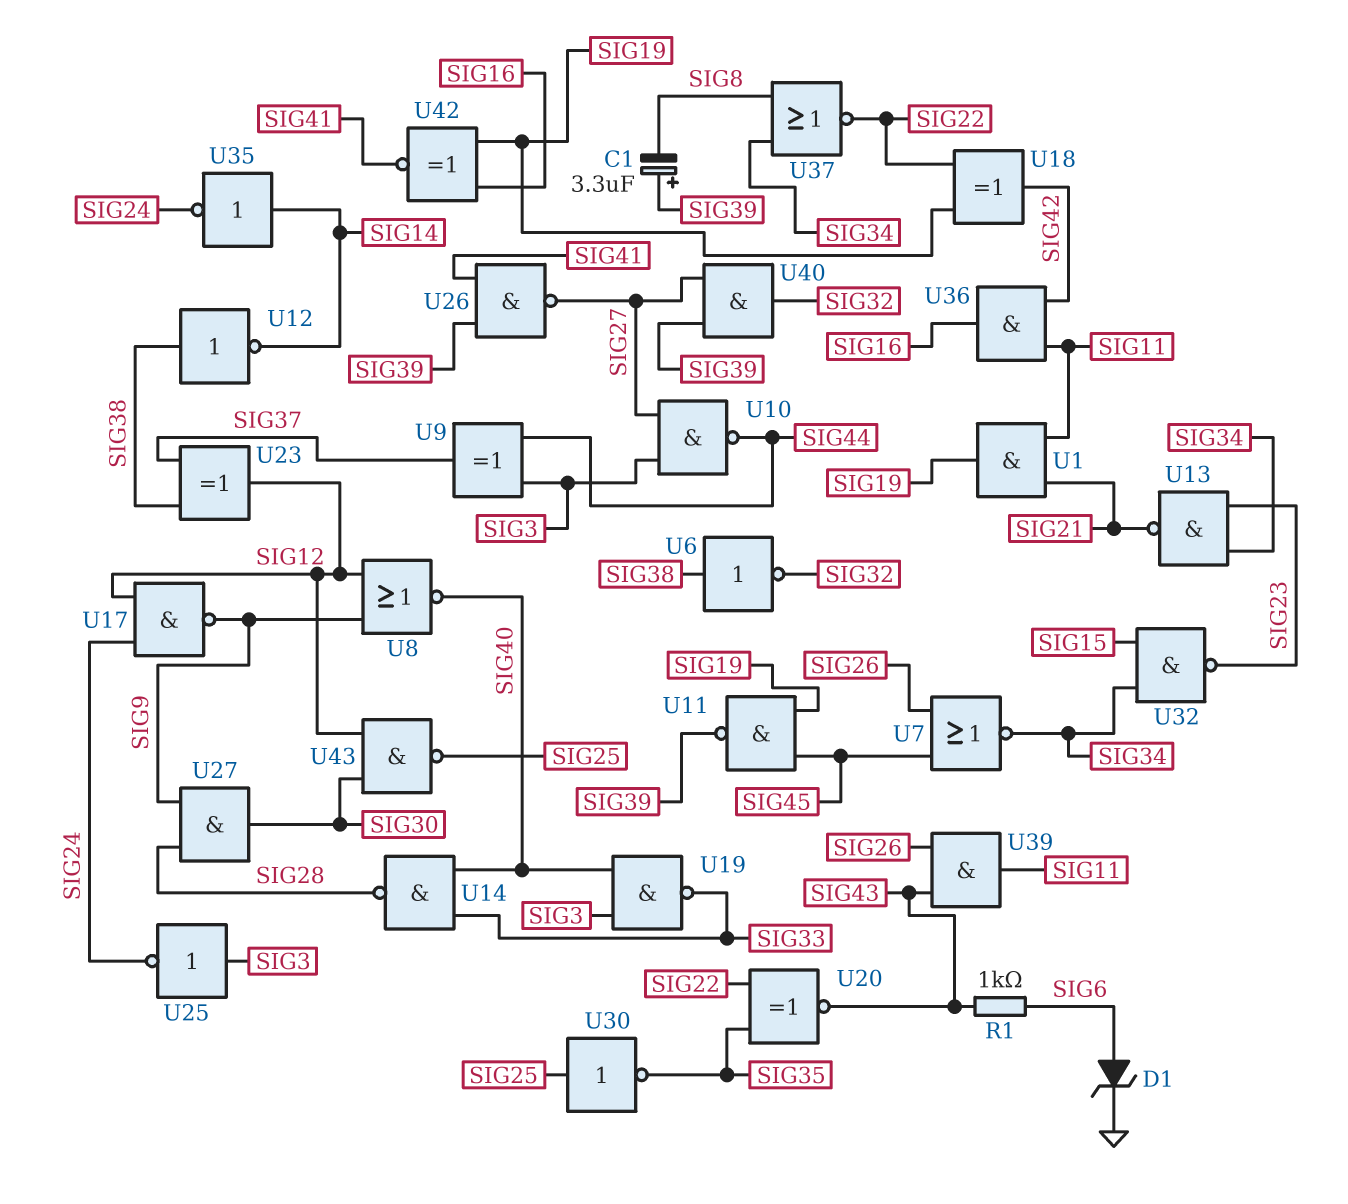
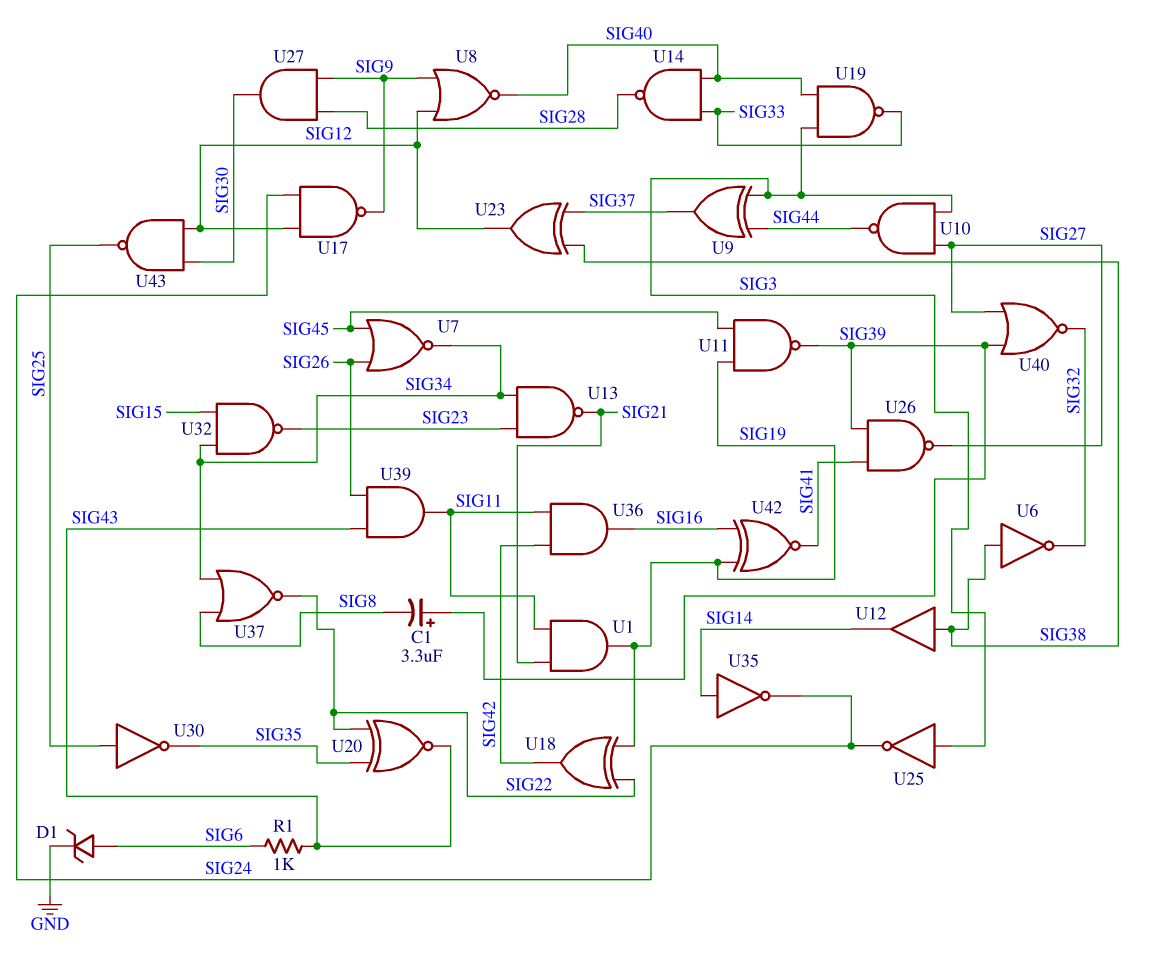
U12: NOT (in SIG38, out SIG14) -> buffer (in SIG38, out SIG14)
U40: AND (in SIG27, in SIG39, out SIG32) -> NOR (in SIG27, in SIG39, out SIG32)

